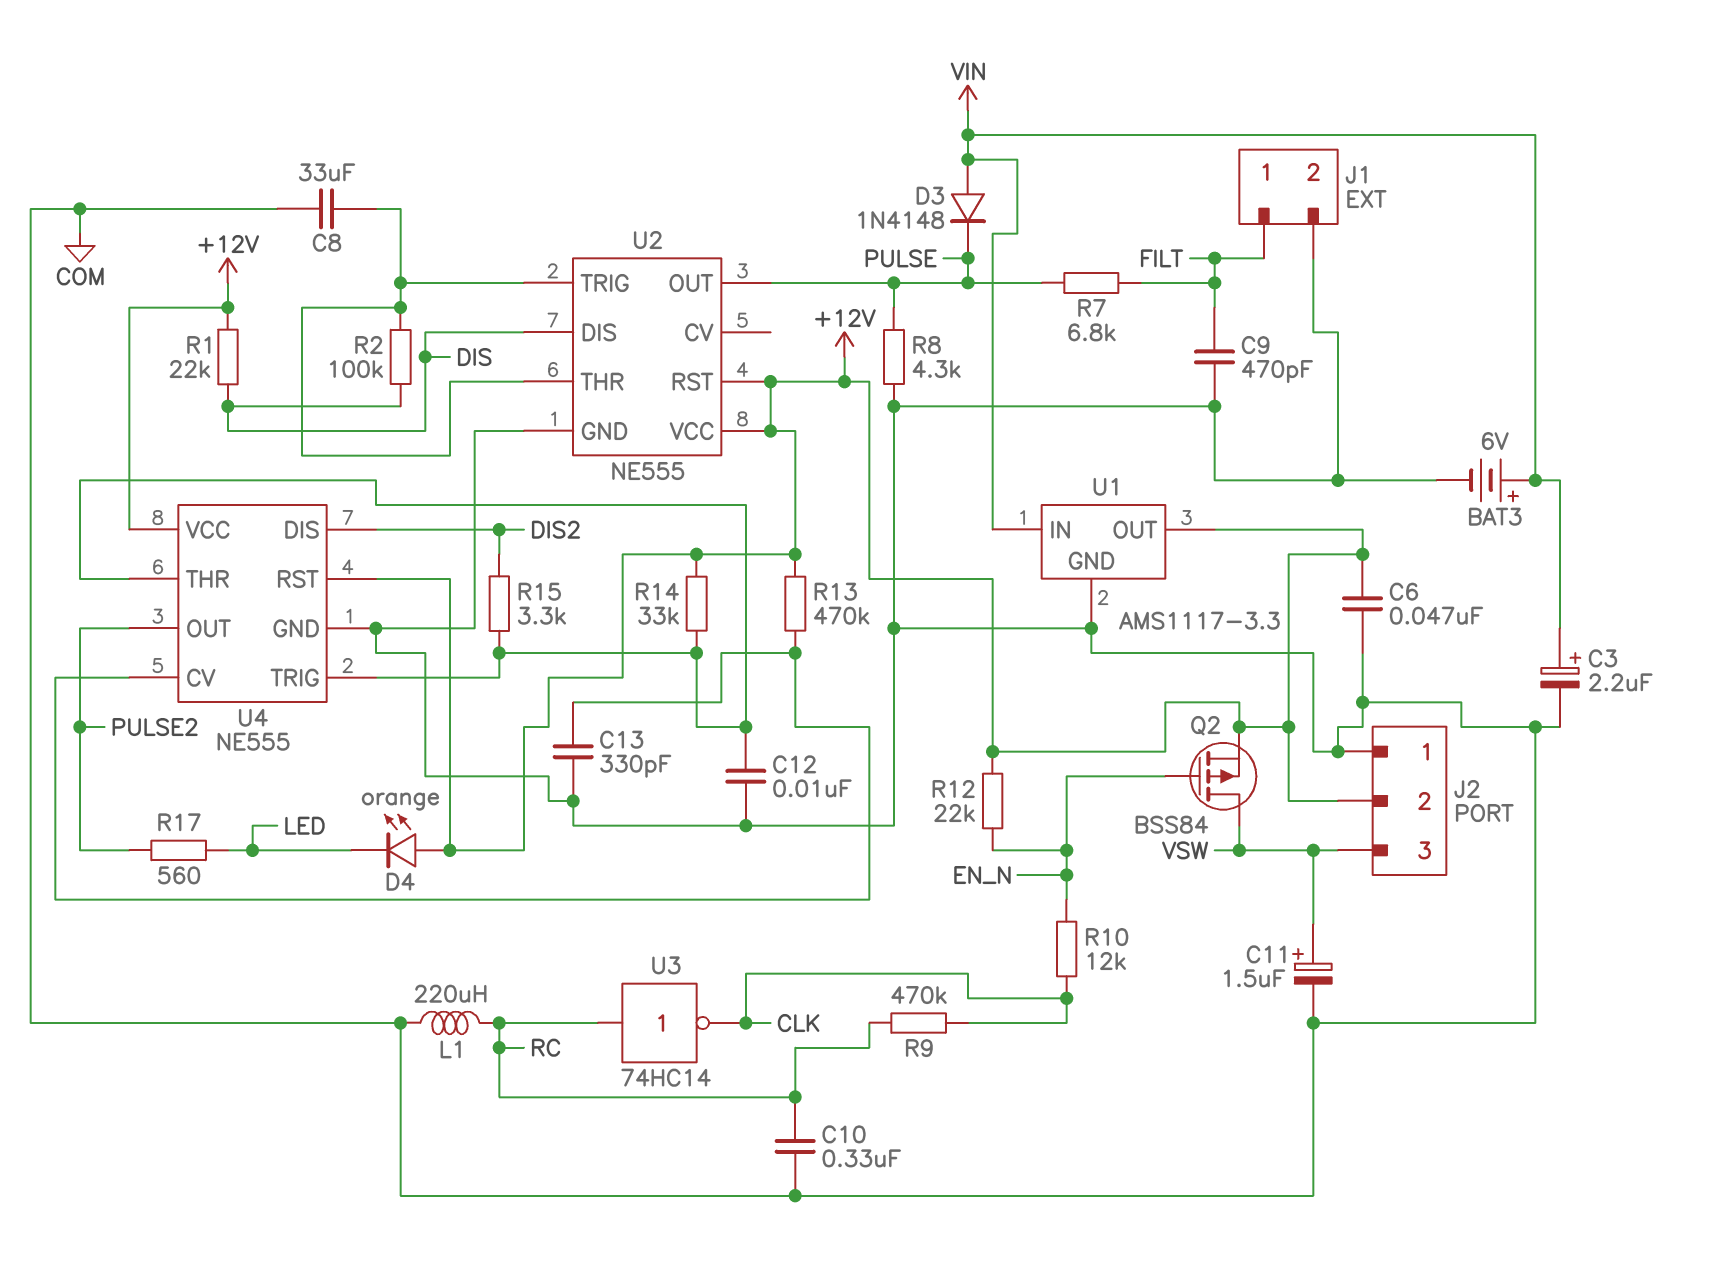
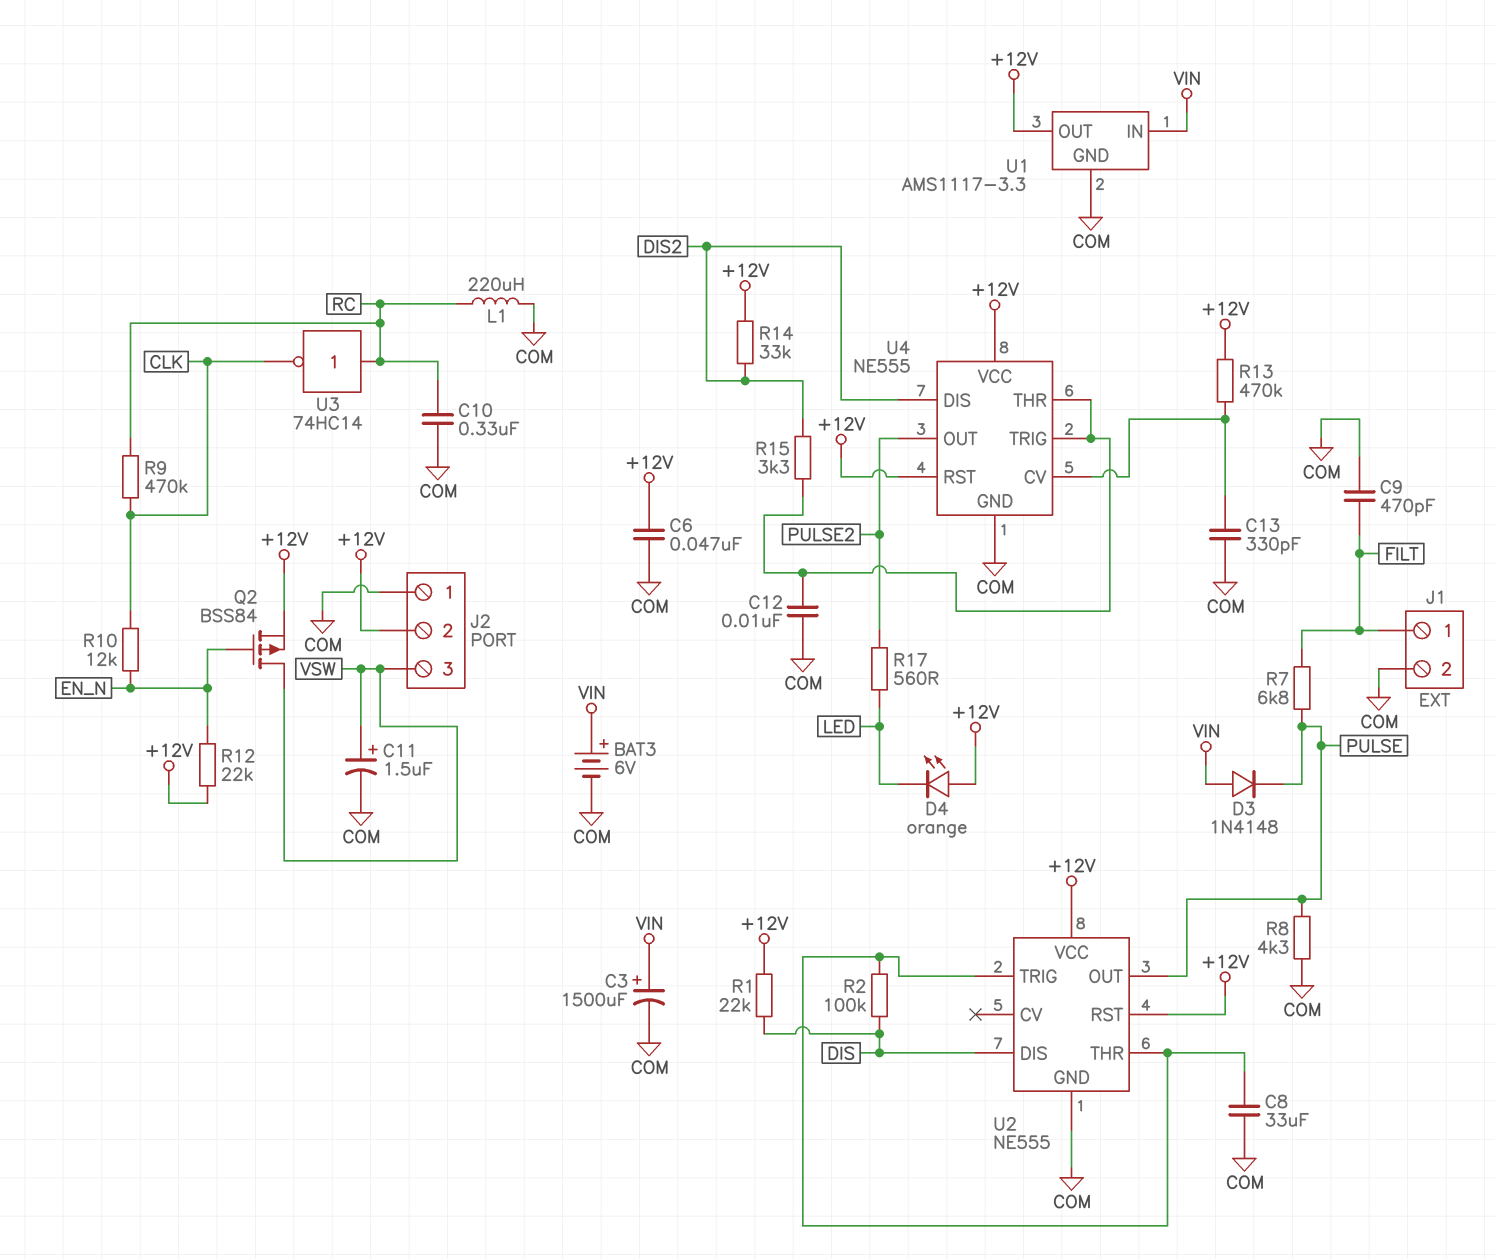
C3: 2.2uF (plus VIN, minus COM) -> 1500uF (plus VIN, minus COM)
R14: 33k (+12V, U4/THR) -> 33k (+12V, DIS2)

